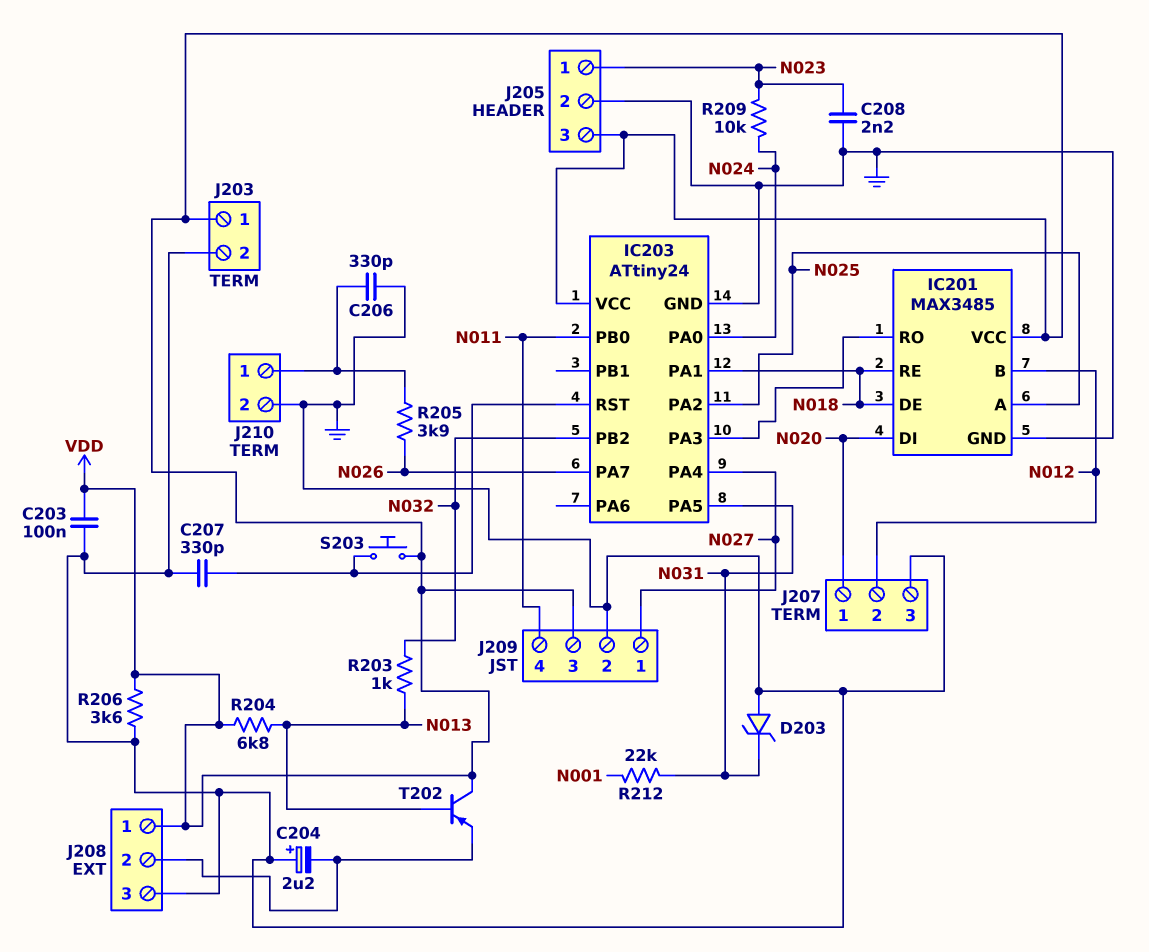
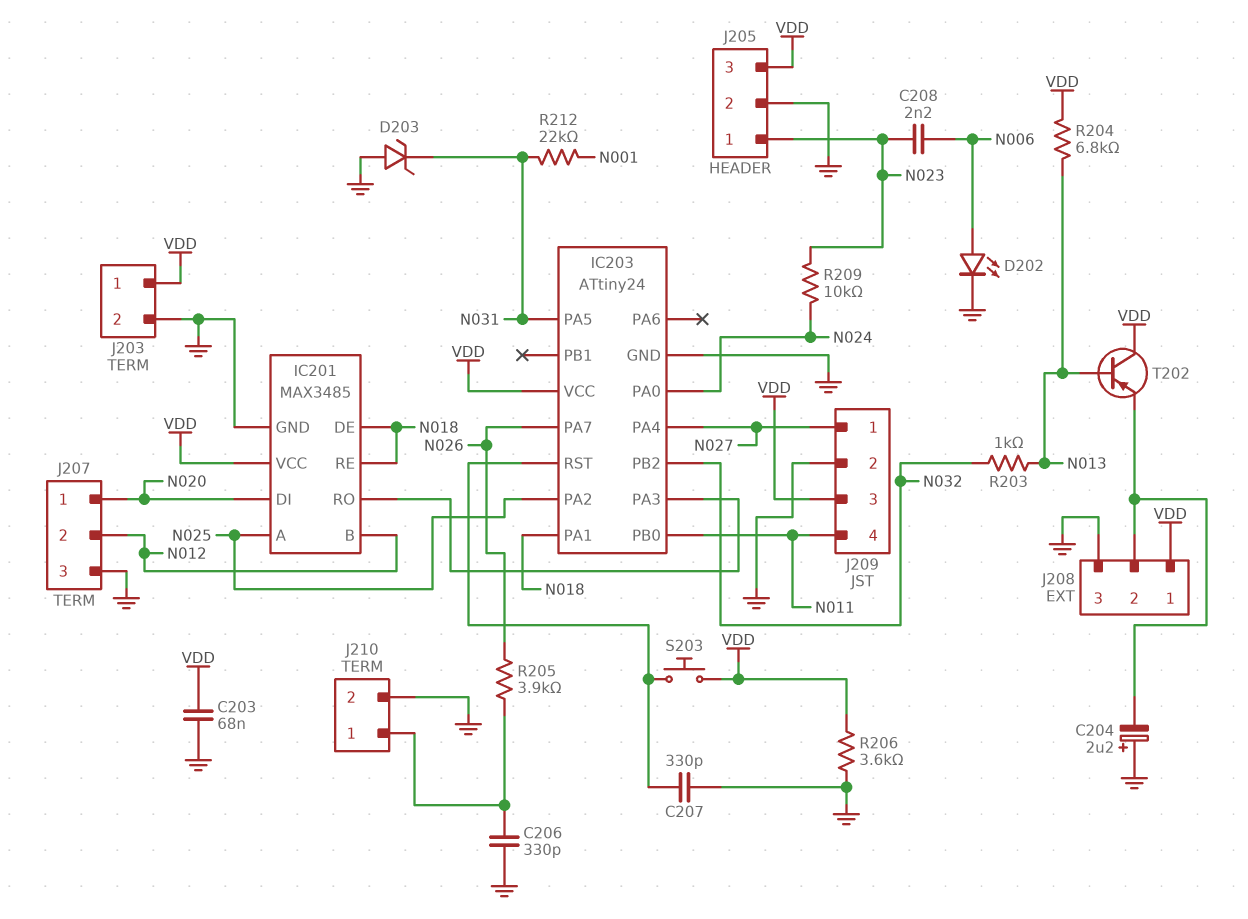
C203: 100nF (GND, VDD) -> 68nF (GND, VDD)
C208: 2.2nF (GND, N023) -> 2.2nF (N006, N023)
D202: none -> LED (A N006, K GND)

